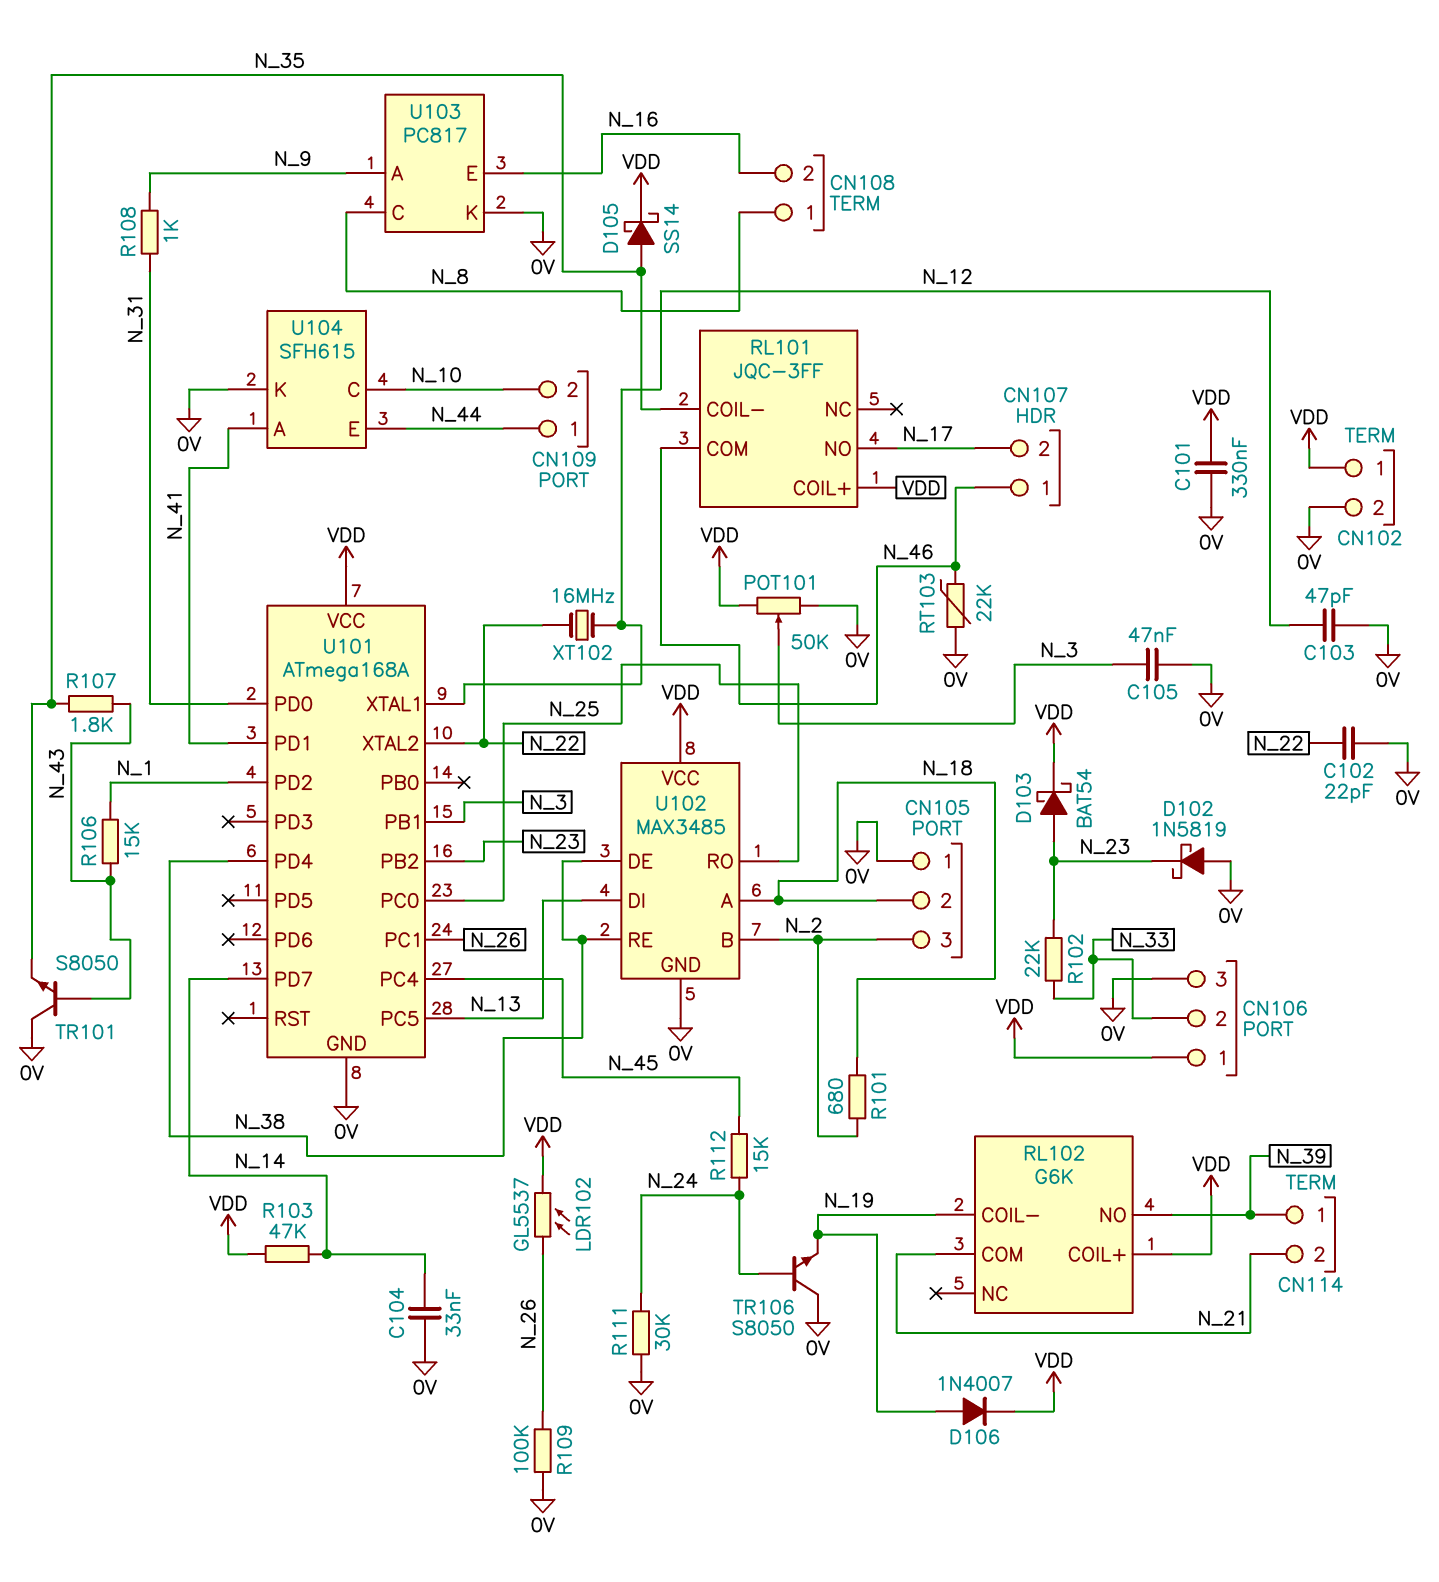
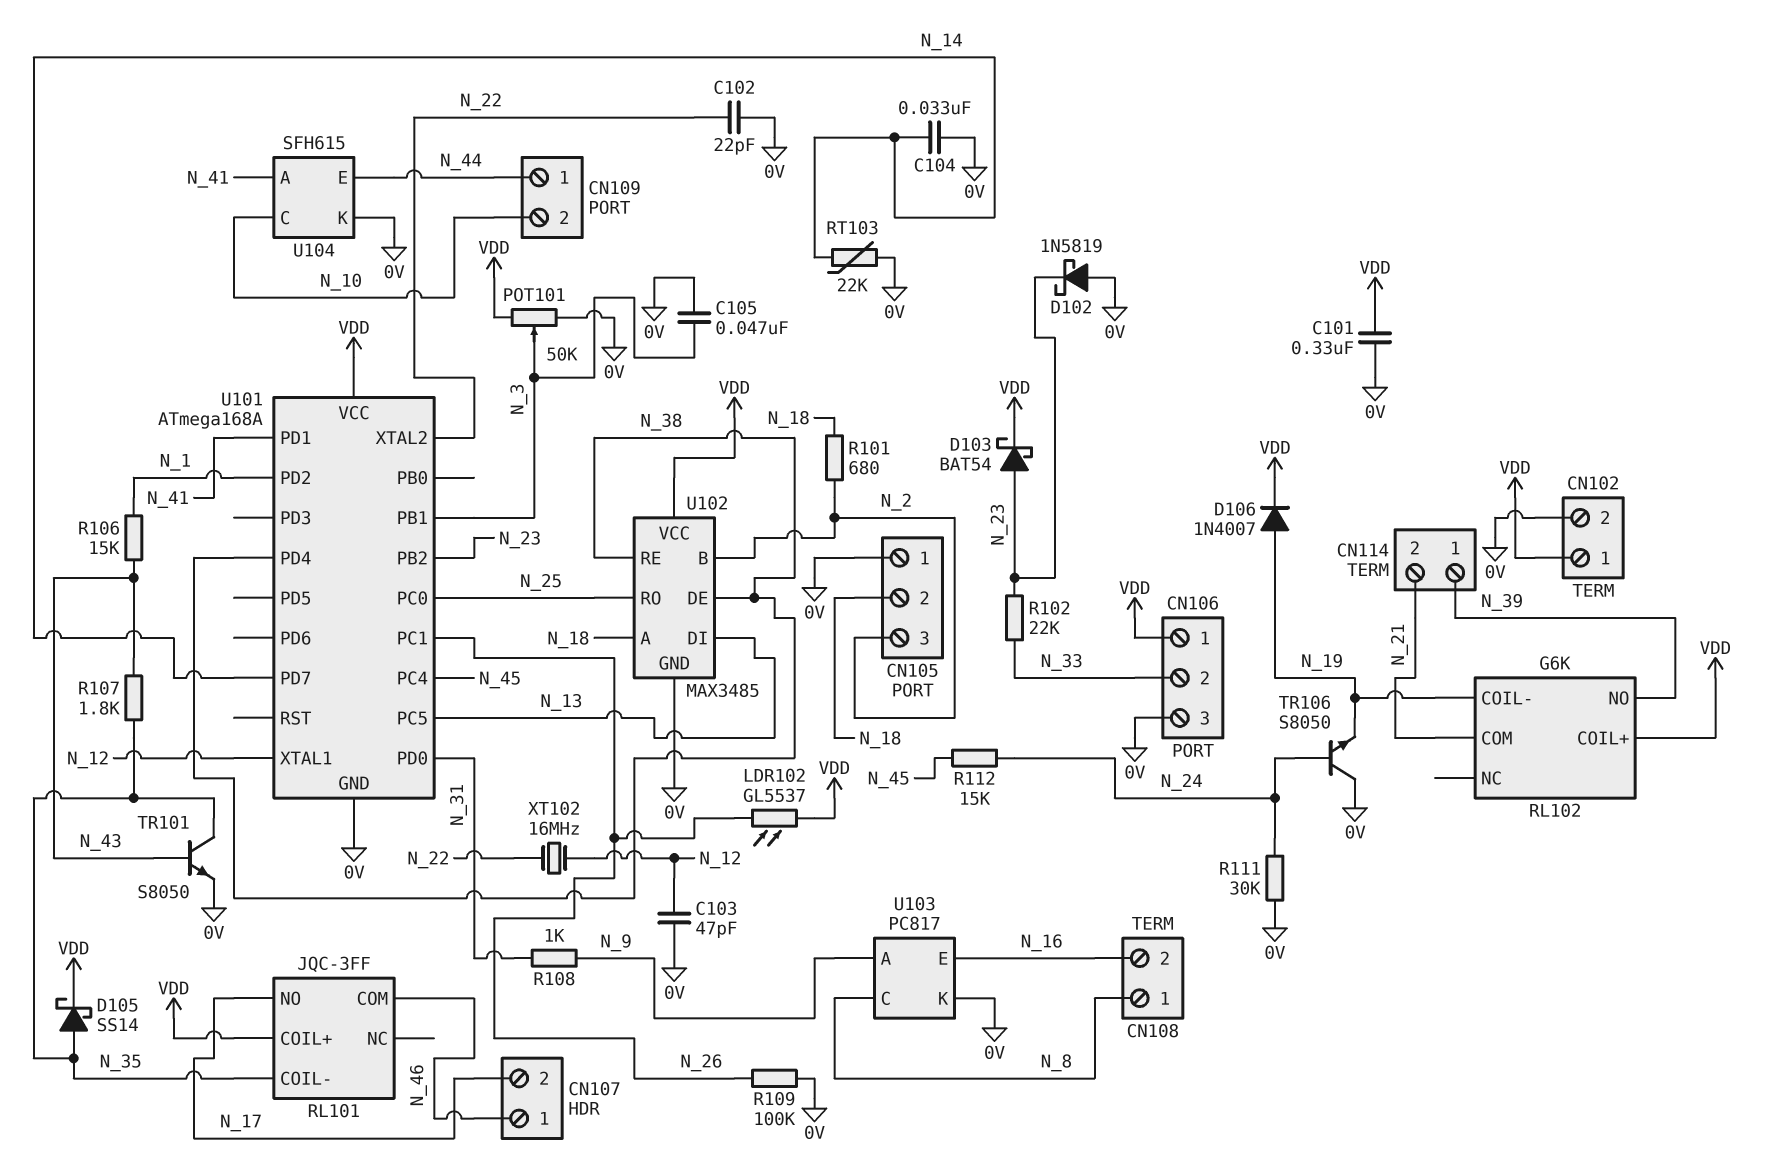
R103: 47k (N_14, VDD) -> none
RT103: 22k (0V, N_46) -> 22k (0V, N_14)
TR101: NPN S8050 (B N_43, C 0V, E N_35) -> NPN S8050 (B N_43, C N_35, E 0V)

